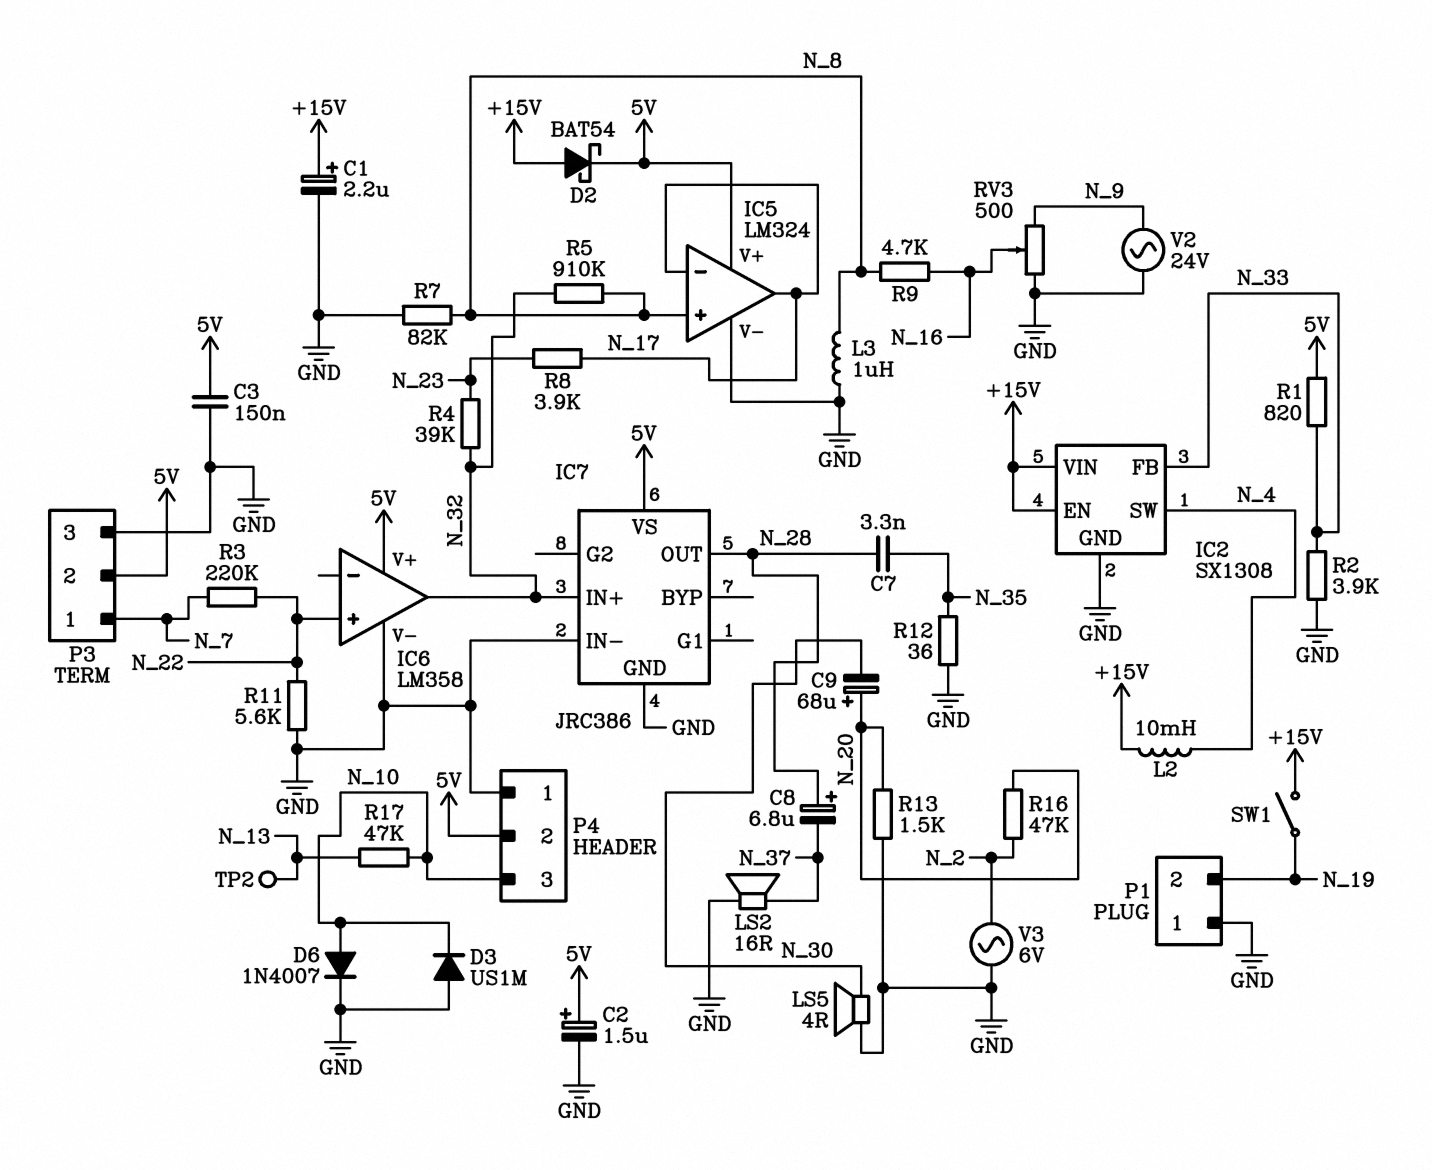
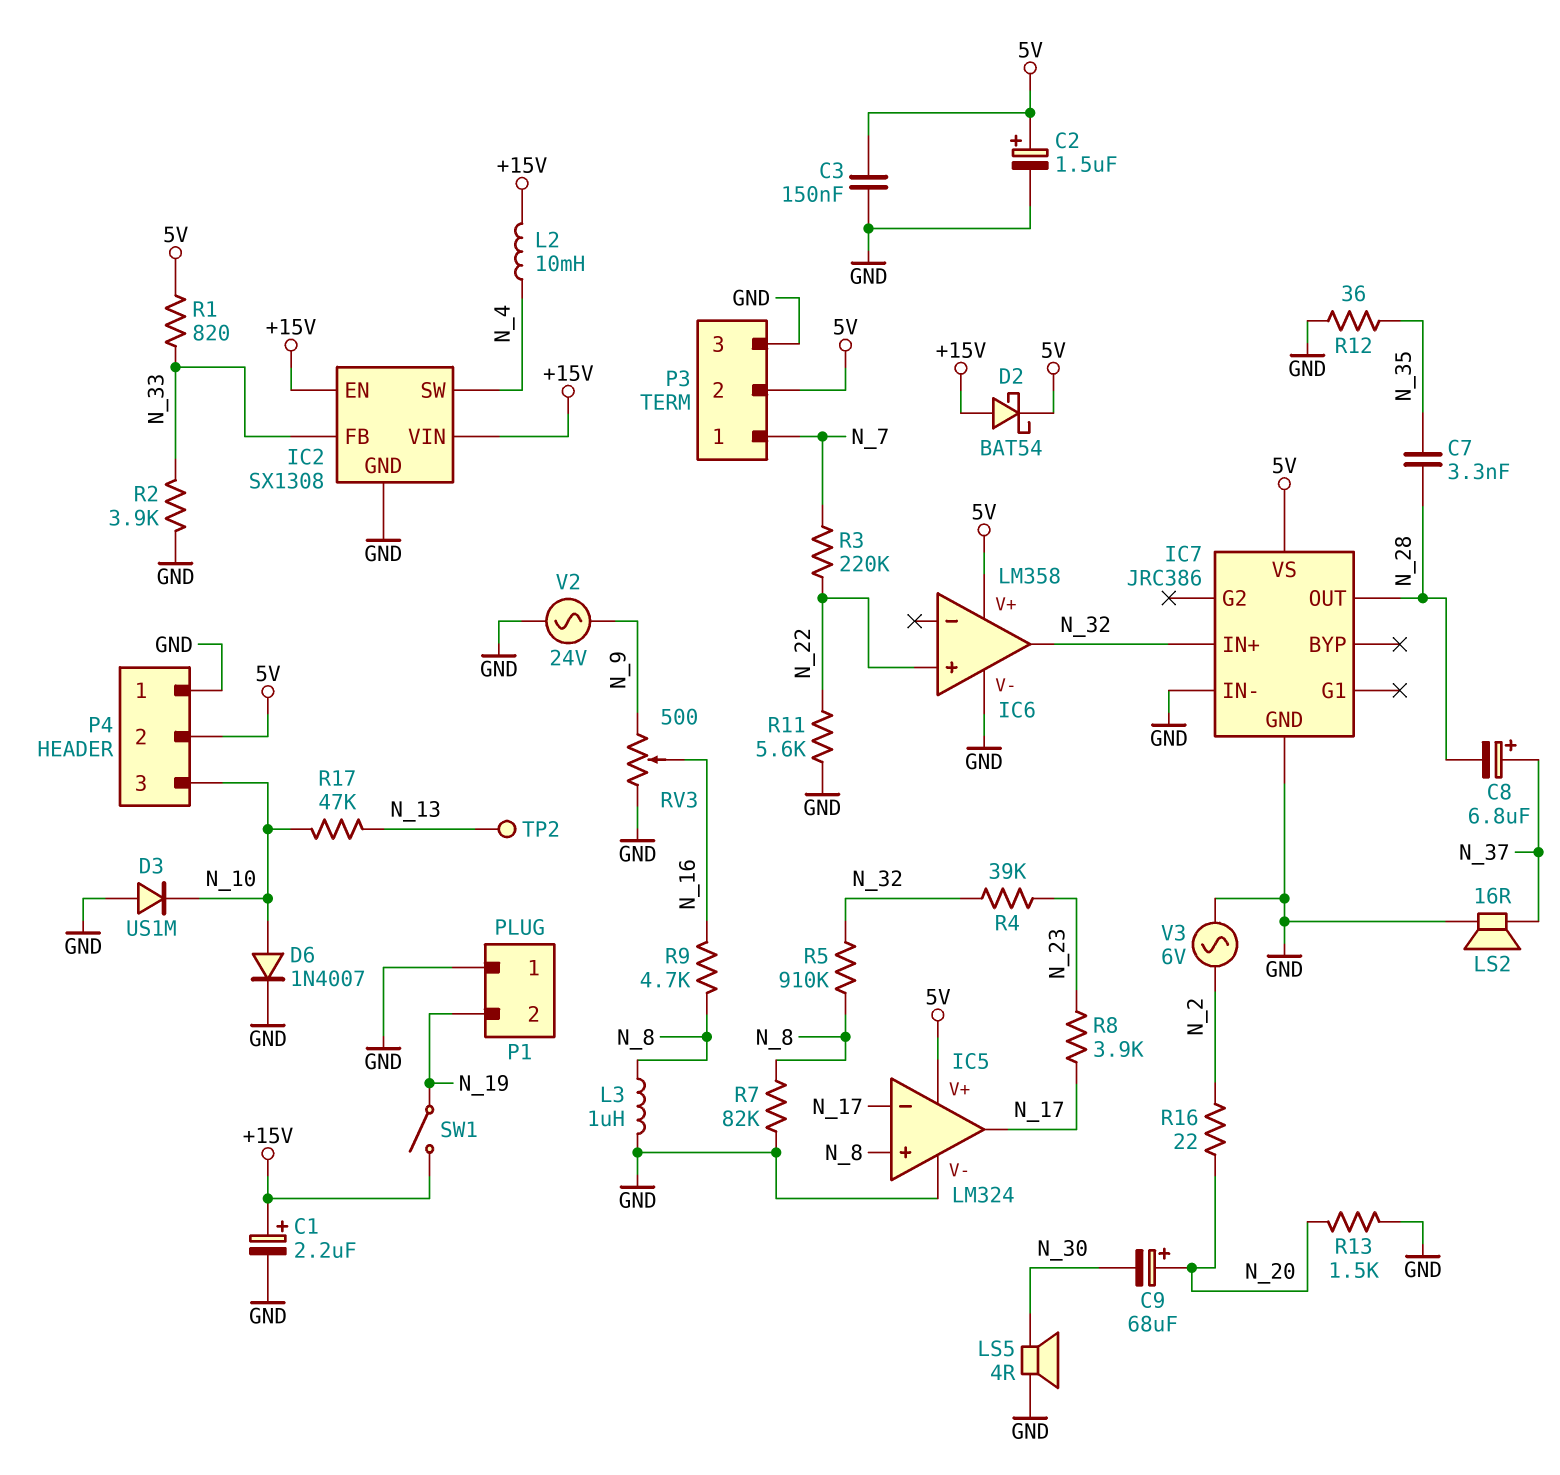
C8: 6.8uF (plus N_28, minus N_37) -> 6.8uF (plus N_37, minus N_28)
R16: 47k (N_2, N_20) -> 22 (N_2, N_20)

